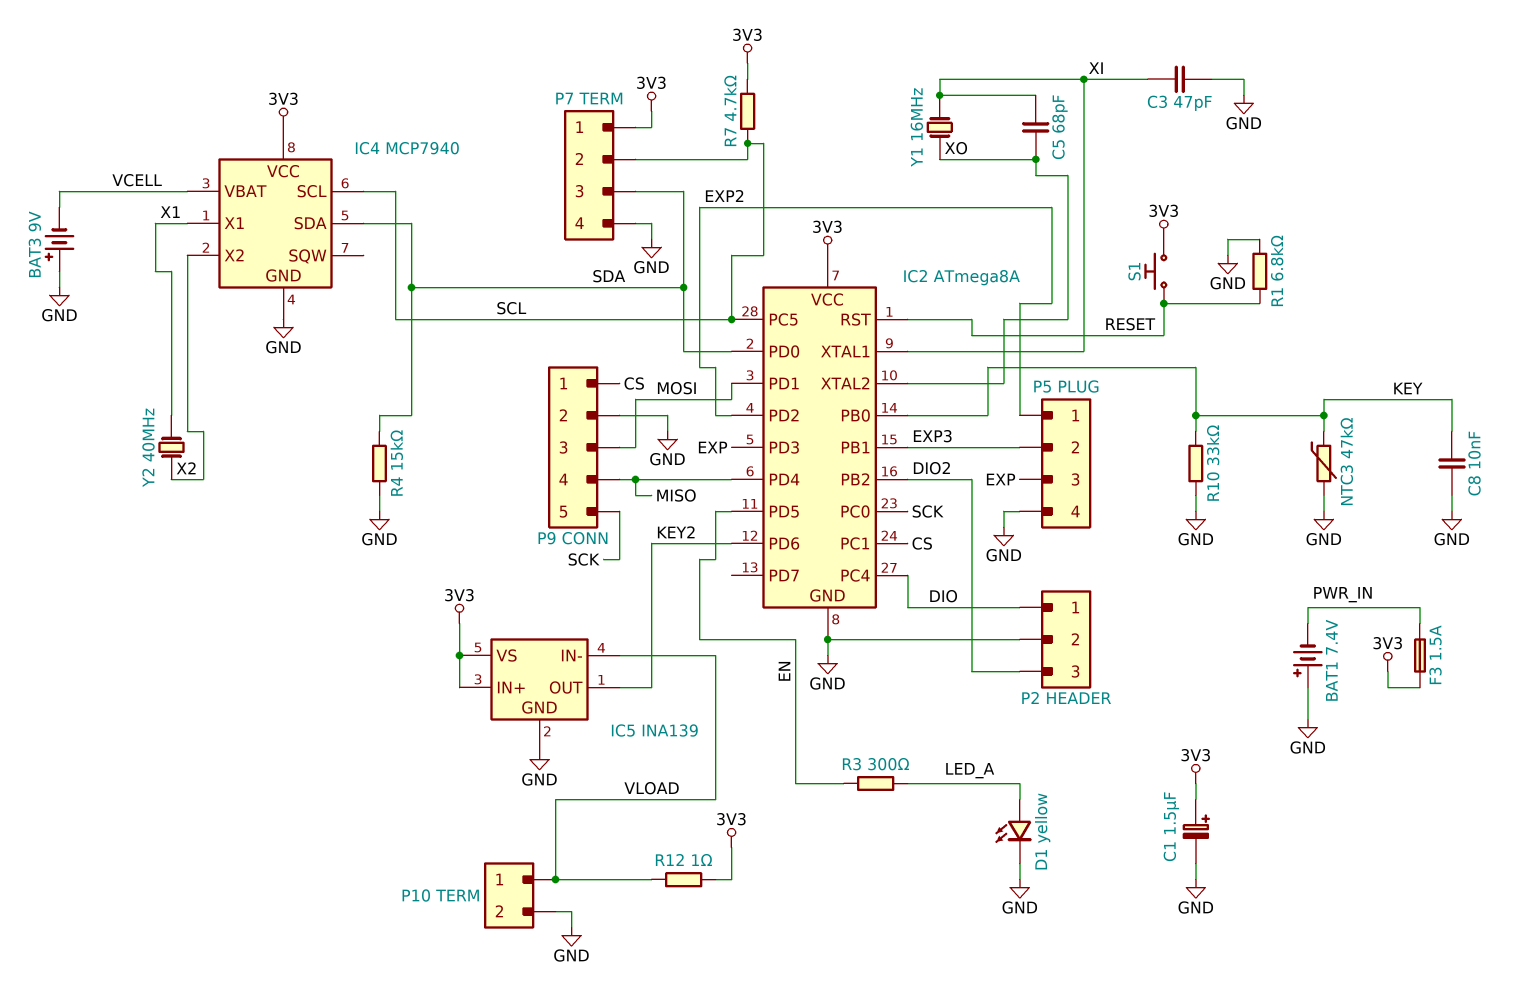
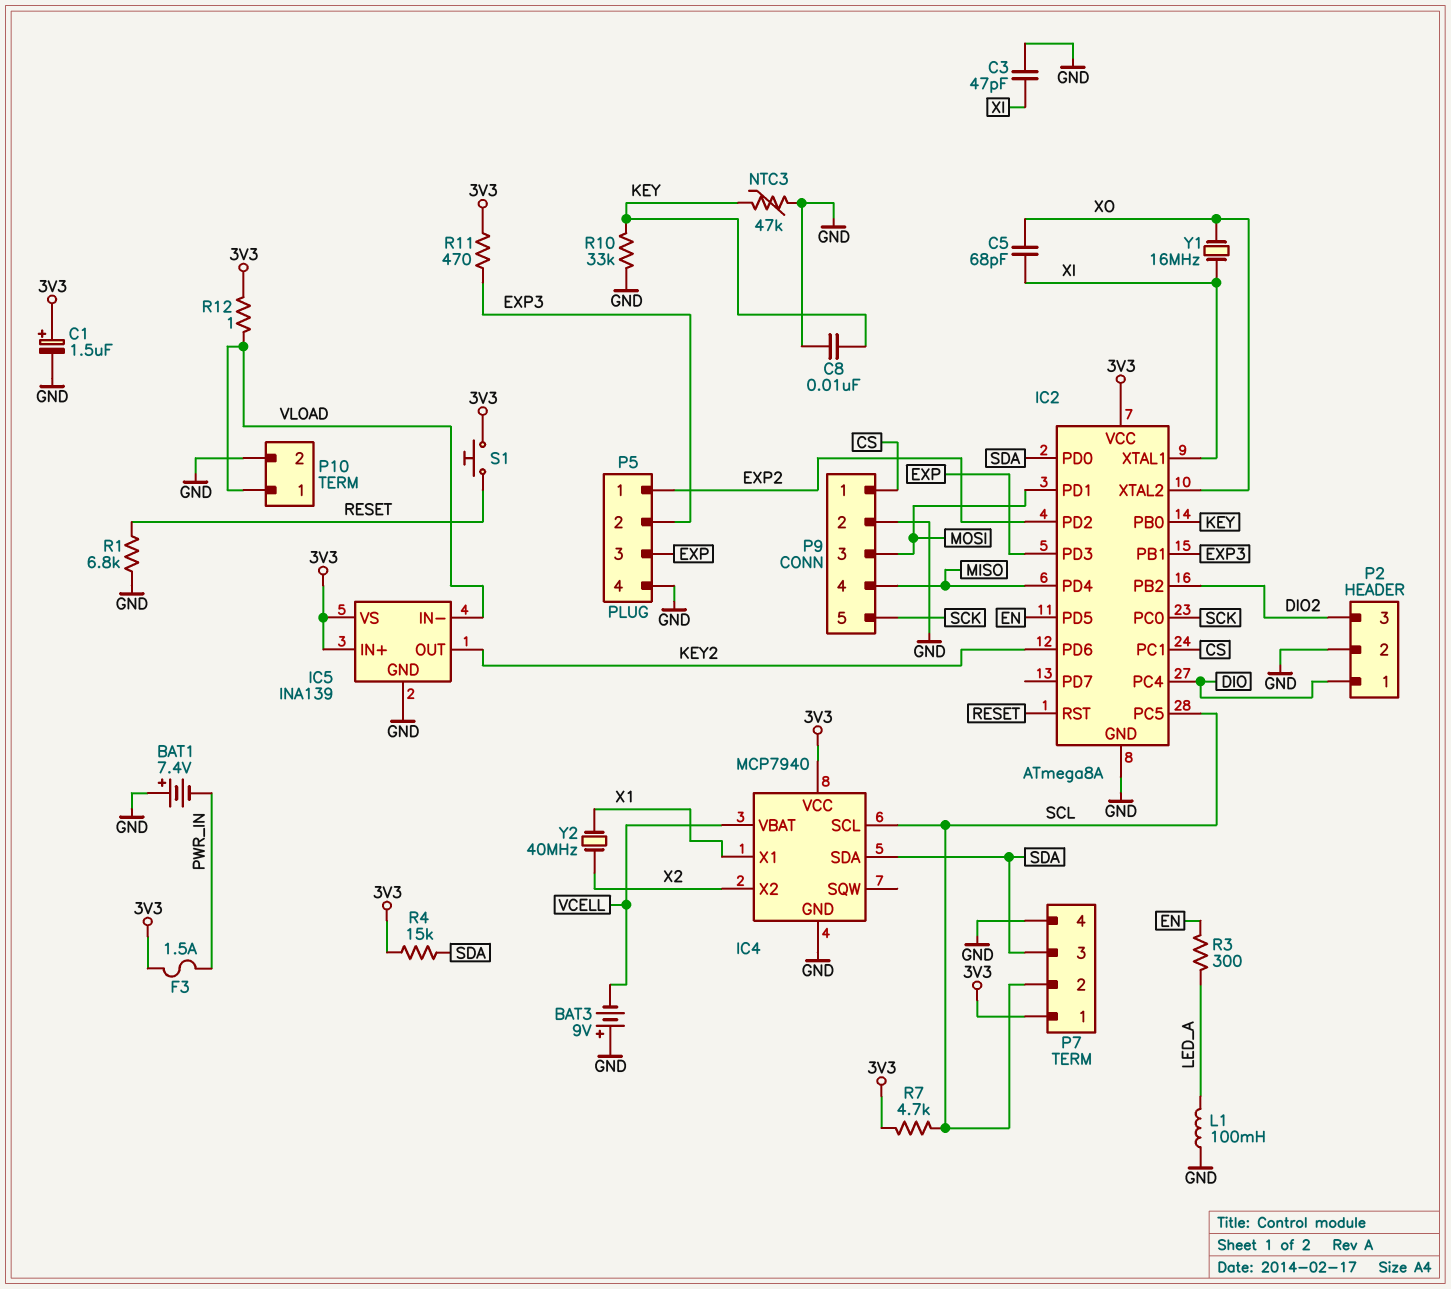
D1: LED yellow (A LED_A, K GND) -> none
L1: none -> 100mH (GND, LED_A)
R4: 15k (GND, SDA) -> 15k (3V3, SDA)
R11: none -> 470 (3V3, EXP3)

